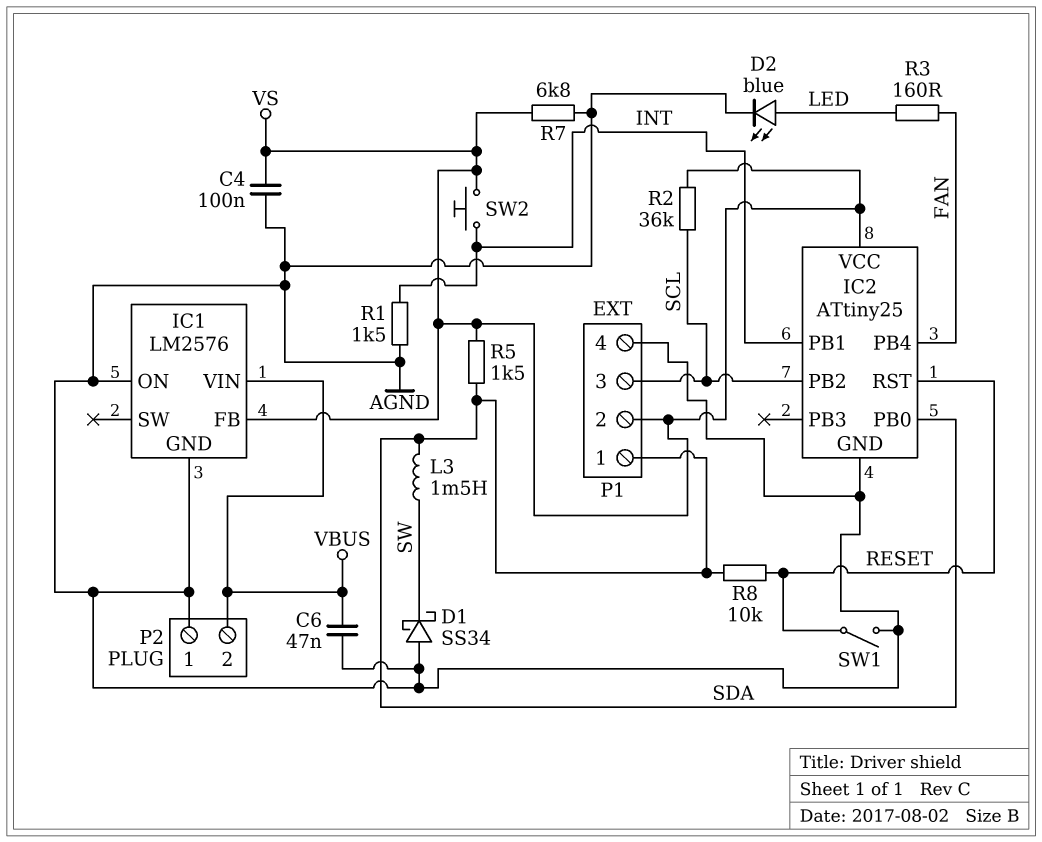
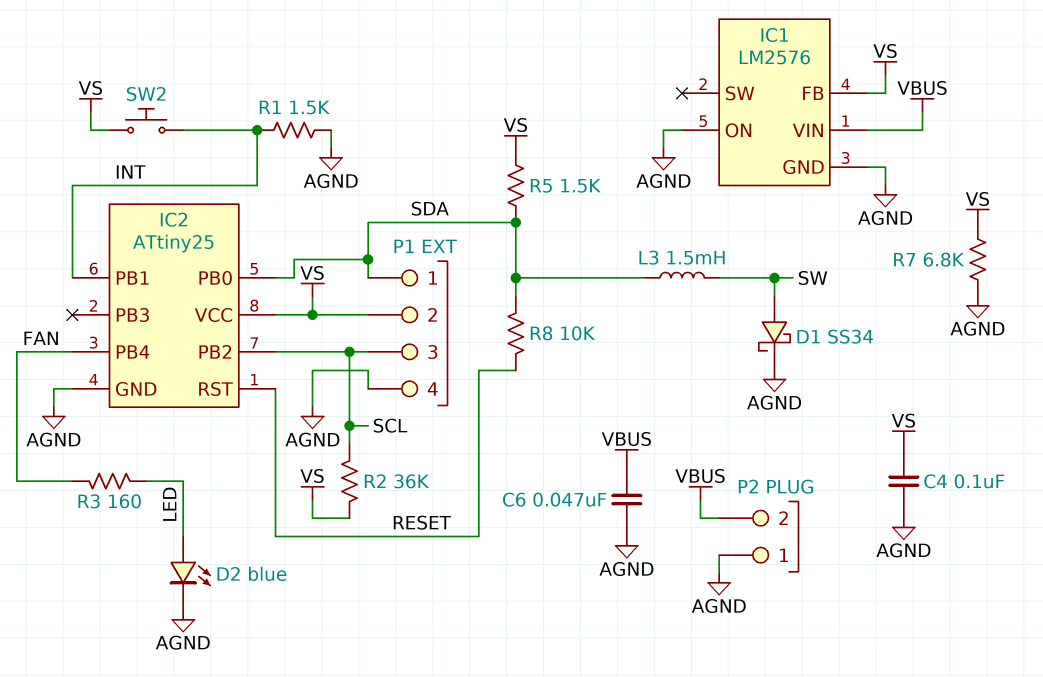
D1: schottky SS34 (A AGND, K SW) -> schottky SS34 (A SW, K AGND)
SW1: switch (AGND, RESET) -> none

